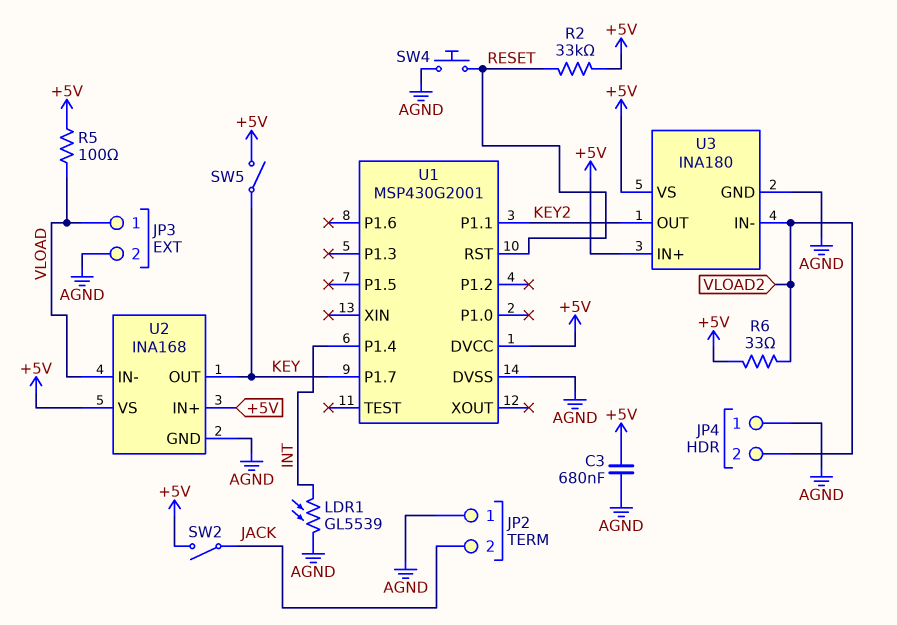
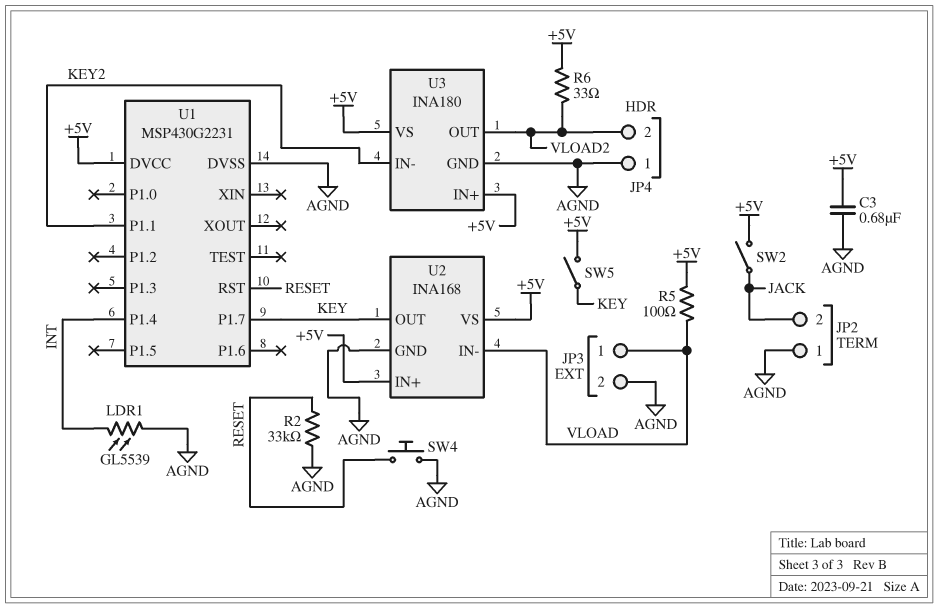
R2: 33k (+5V, RESET) -> 33k (AGND, RESET)
U1: MSP430G2001 -> MSP430G2231
U3 pin IN-: VLOAD2 -> KEY2
U3 pin OUT: KEY2 -> VLOAD2

